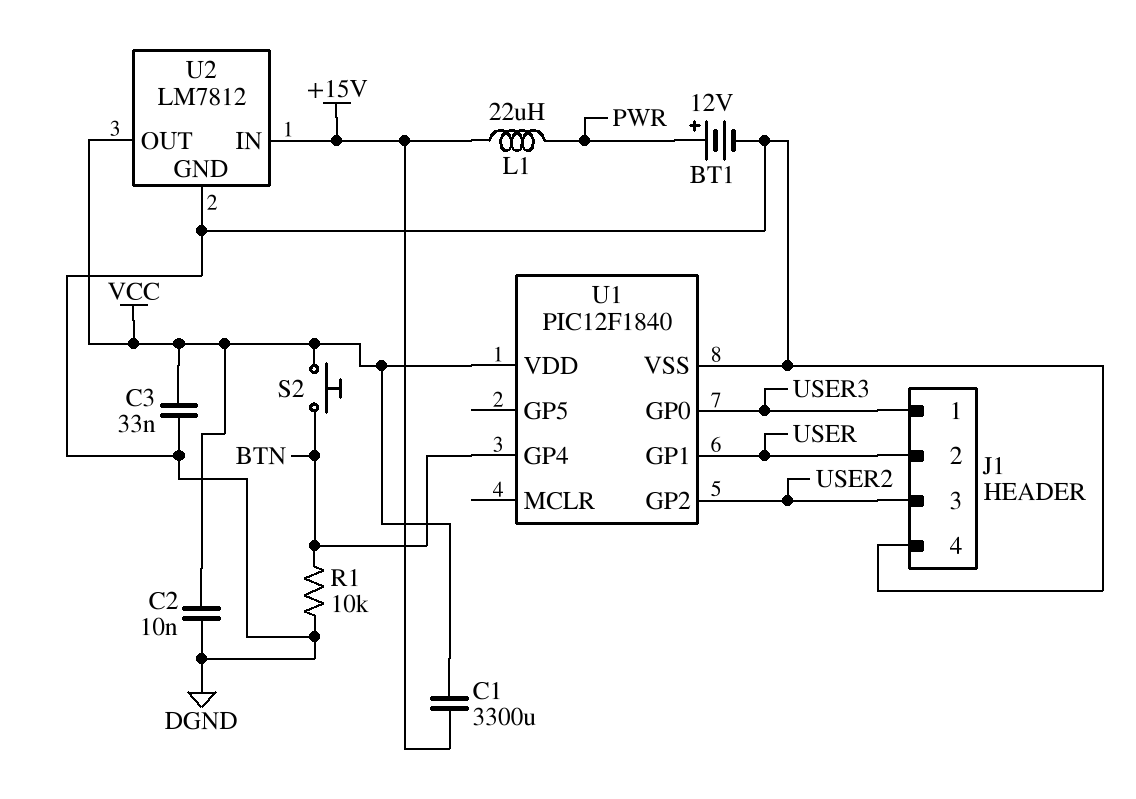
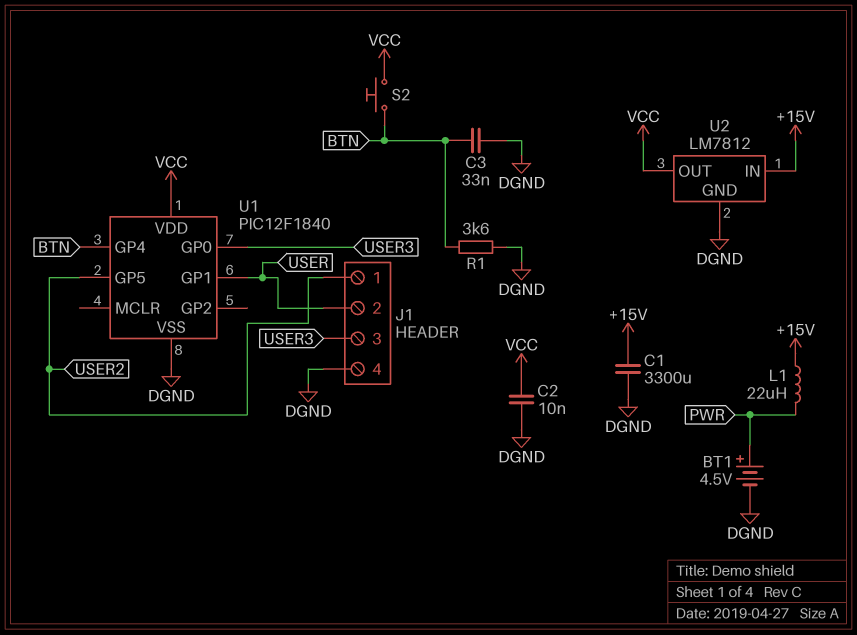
BT1: 12V (plus PWR, minus DGND) -> 4.5V (plus PWR, minus DGND)
C1: 3300uF (+15V, VCC) -> 3300uF (+15V, DGND)
C3: 33nF (DGND, VCC) -> 33nF (BTN, DGND)
J1 pin 1: USER3 -> USER2
J1 pin 3: USER2 -> USER3
R1: 10k (BTN, DGND) -> 3.6k (BTN, DGND)
U1 pin GP2: USER2 -> none
U1 pin GP5: none -> USER2

